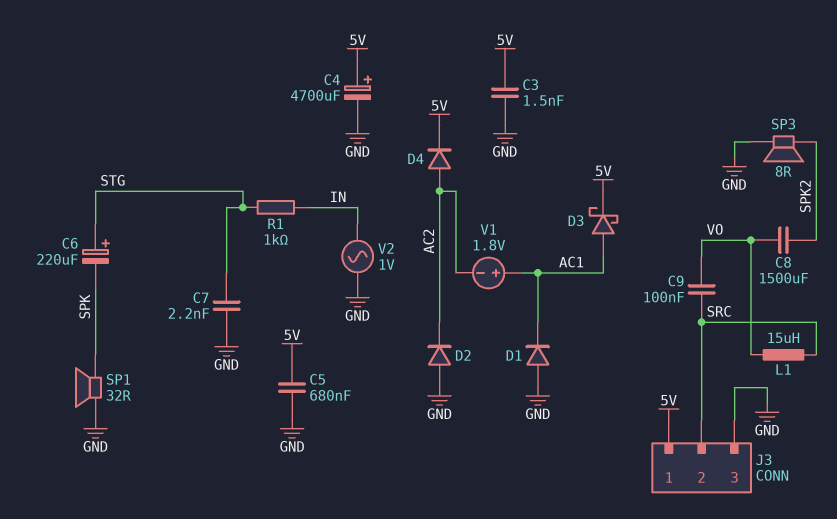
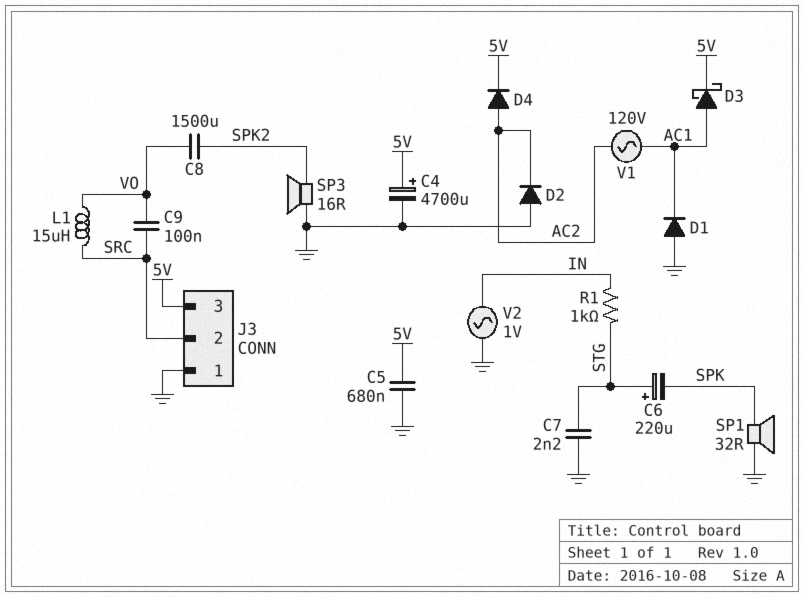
C3: 1.5nF (5V, GND) -> none
J3 pin 1: 5V -> GND
J3 pin 3: GND -> 5V
SP3: speaker 8R (GND, SPK2) -> speaker 16R (GND, SPK2)
V1: 1.8V (plus AC1, minus AC2) -> AC 120V (AC1, AC2)

